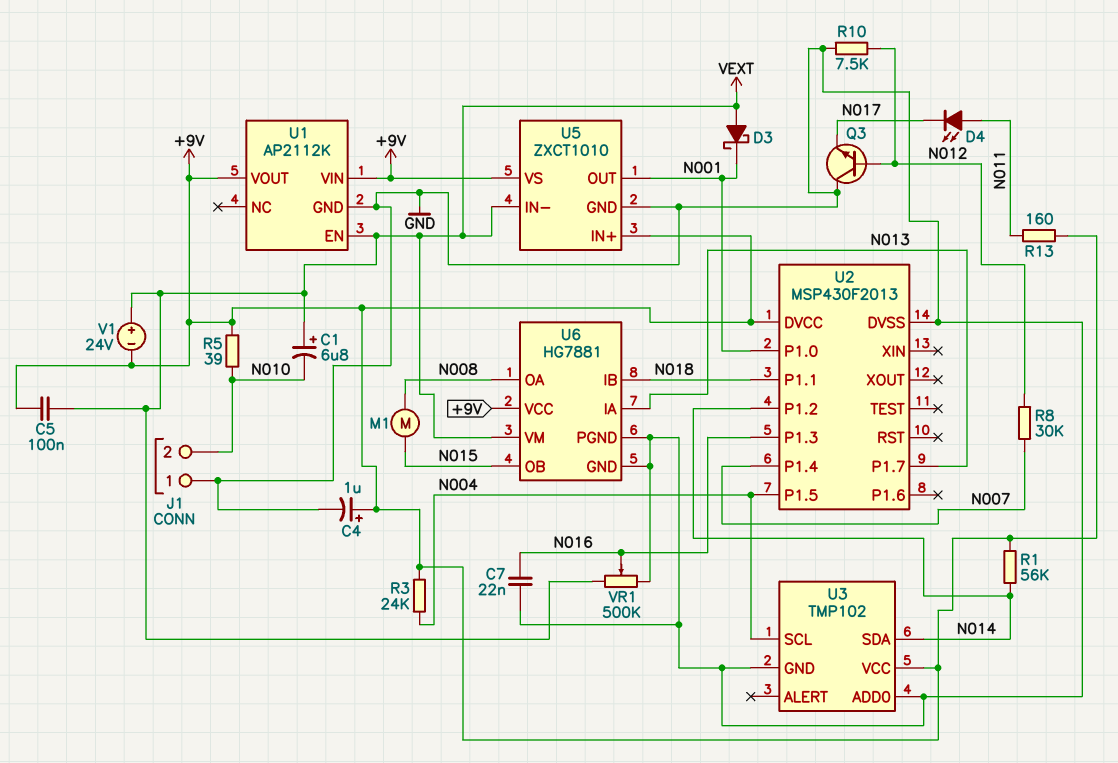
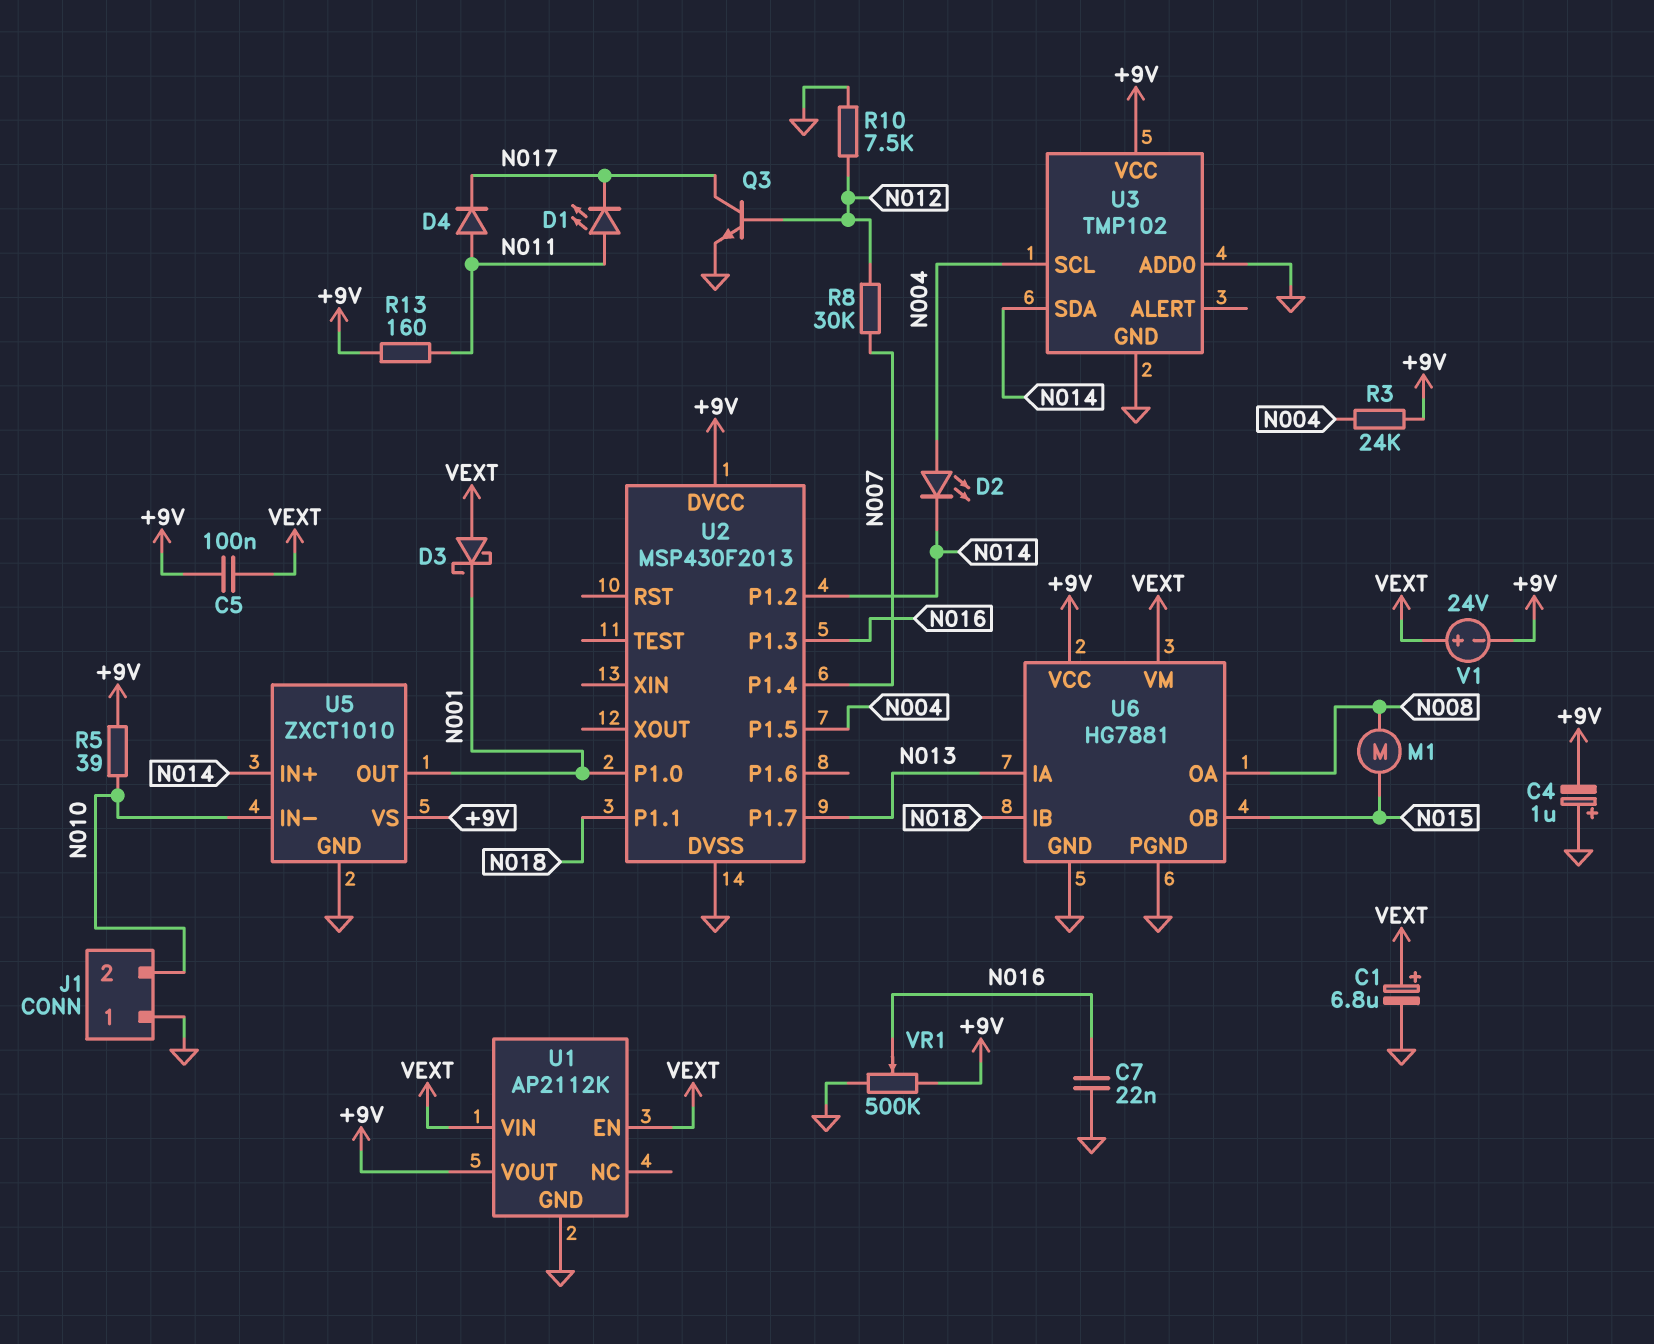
C1: 6.8uF (plus VEXT, minus N010) -> 6.8uF (plus VEXT, minus GND)
C4: 1uF (plus +9V, minus GND) -> 1uF (plus GND, minus +9V)
D1: none -> LED (A N011, K N017)
D2: none -> LED (A N004, K N014)
D4: LED (A N011, K N017) -> diode (A N011, K N017)
Q3: NPN (B N012, C GND, E N017) -> NPN (B N012, C N017, E GND)
R1: 56k (+9V, N014) -> none
U1 pin VIN: +9V -> VEXT
U5 pin IN+: +9V -> N014
U5 pin IN-: VEXT -> N010
VR1: 500k (GND, VEXT, wiper N016) -> 500k (+9V, GND, wiper N016)

